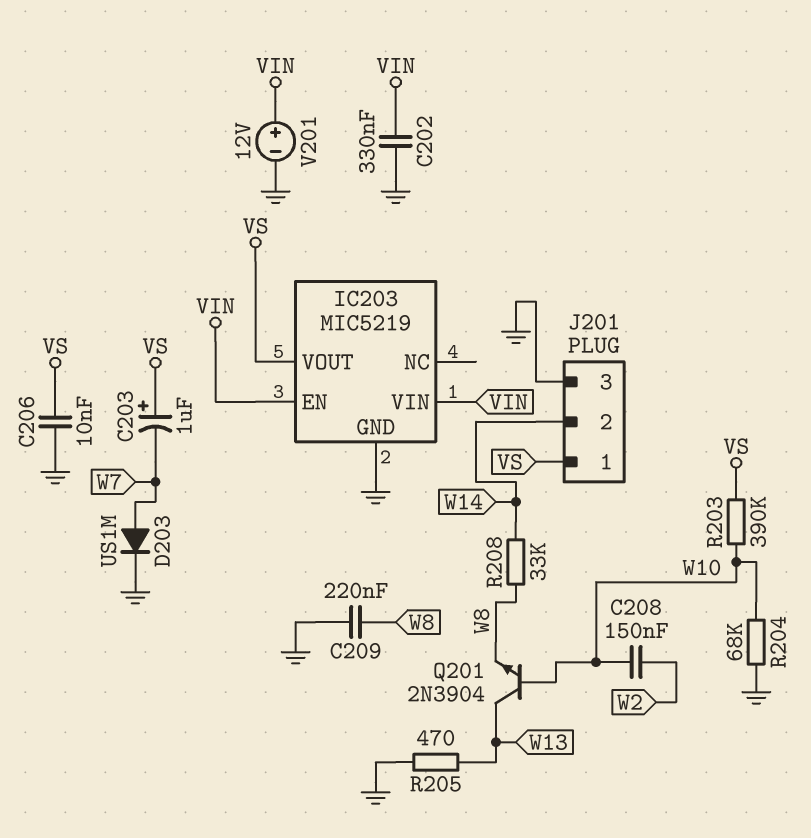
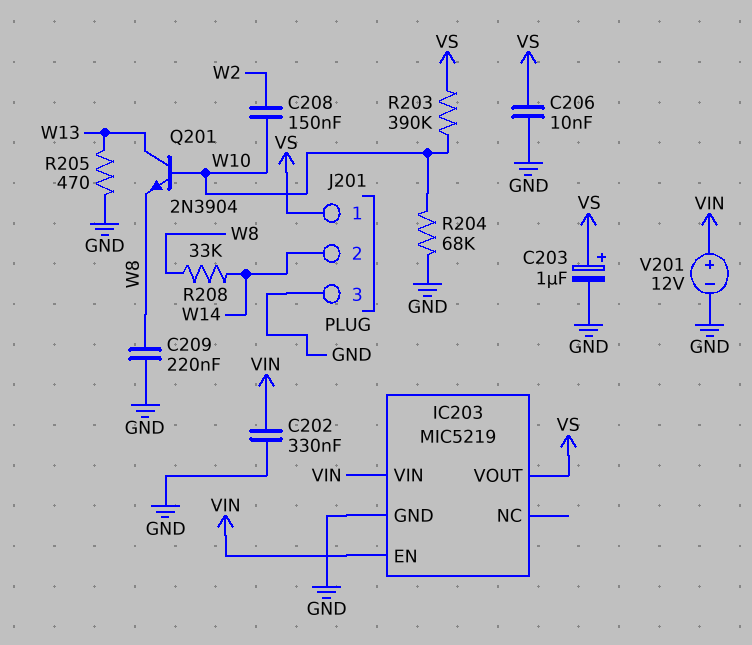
C203: 1uF (plus VS, minus W7) -> 1uF (plus VS, minus GND)
D203: diode US1M (A W7, K GND) -> none

